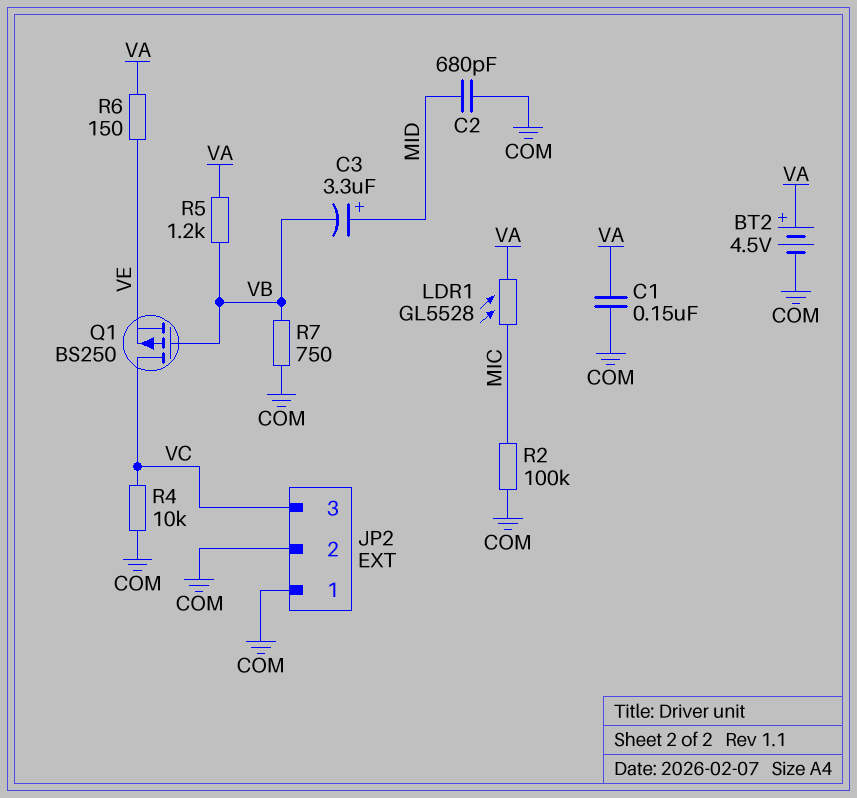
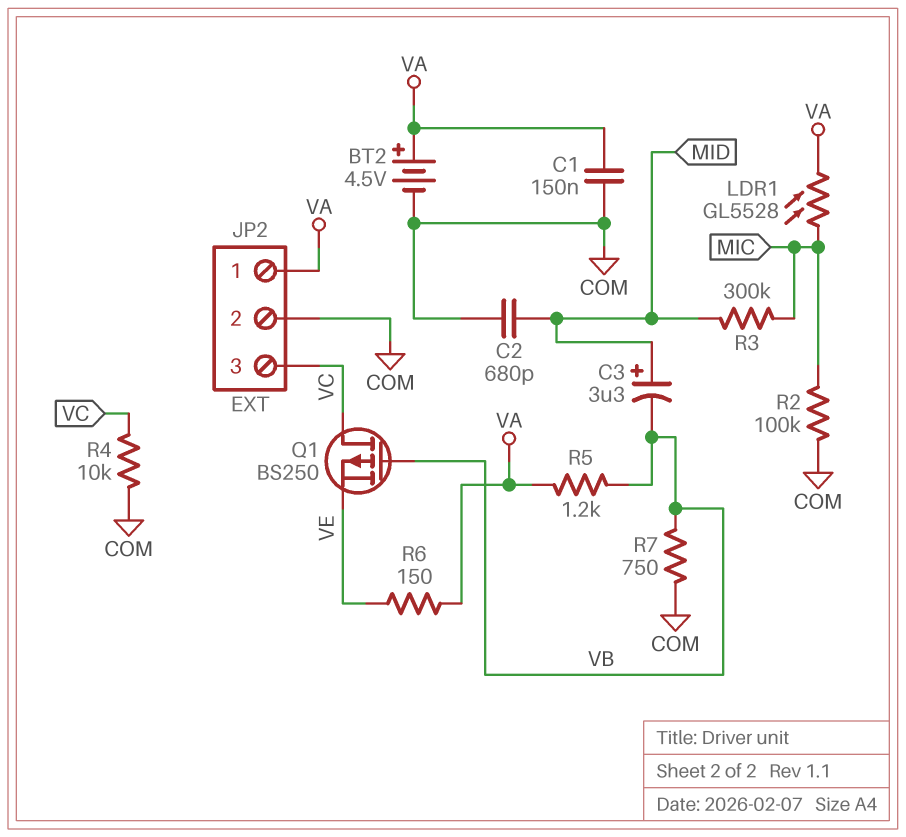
JP2 pin 1: COM -> VA
R3: none -> 300k (MIC, MID)

